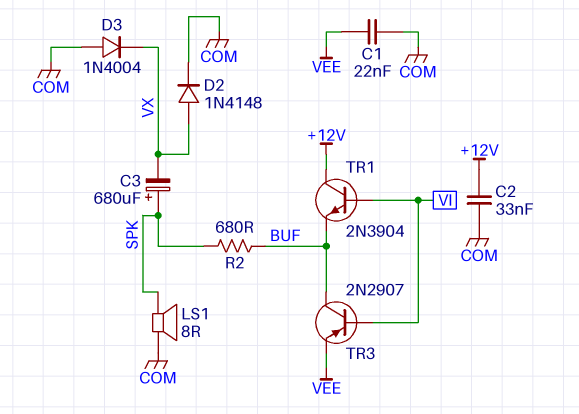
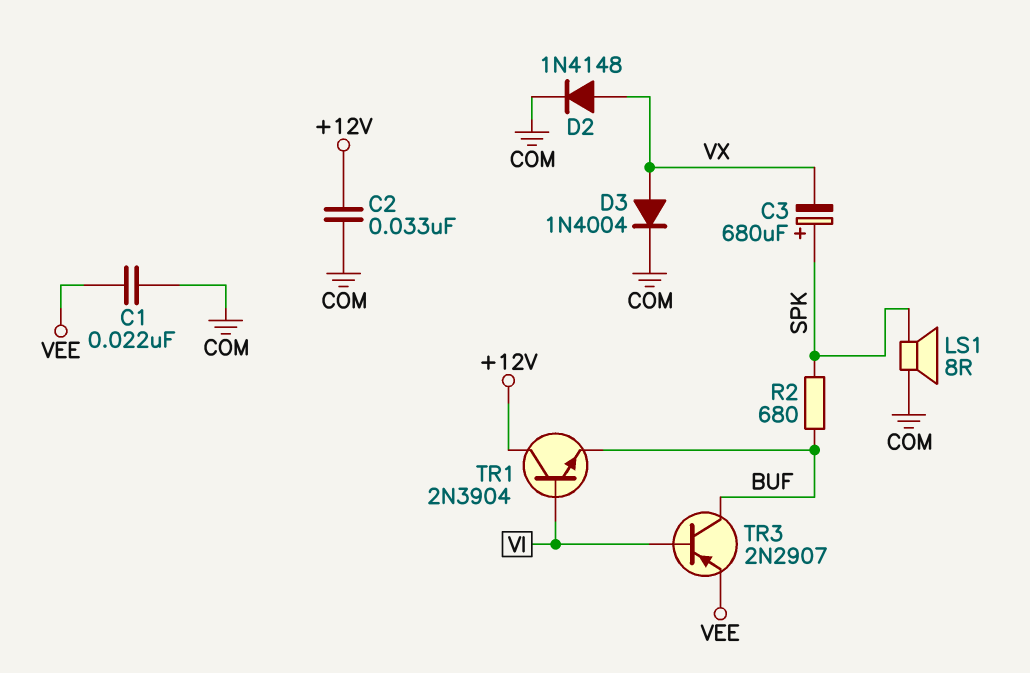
D3: diode 1N4004 (A COM, K VX) -> diode 1N4004 (A VX, K COM)

